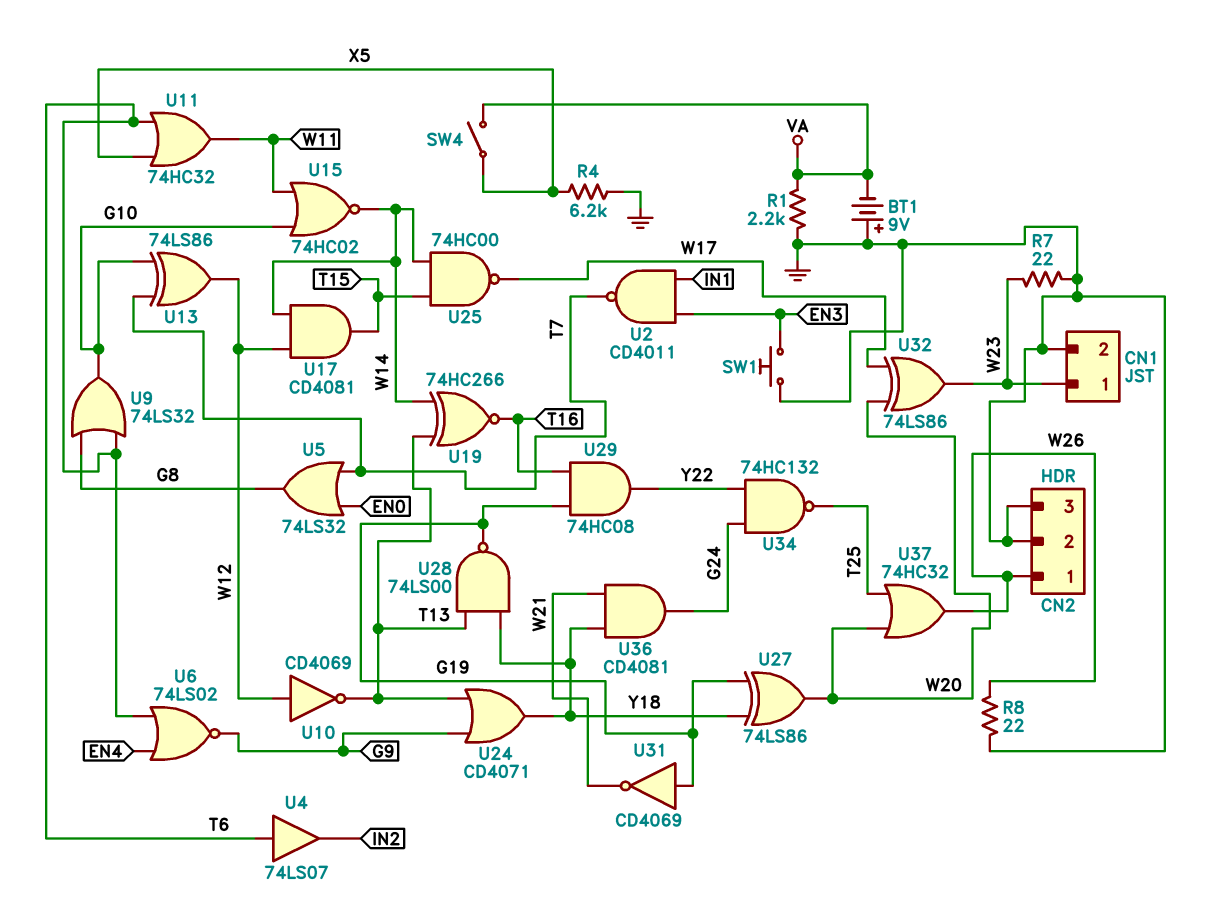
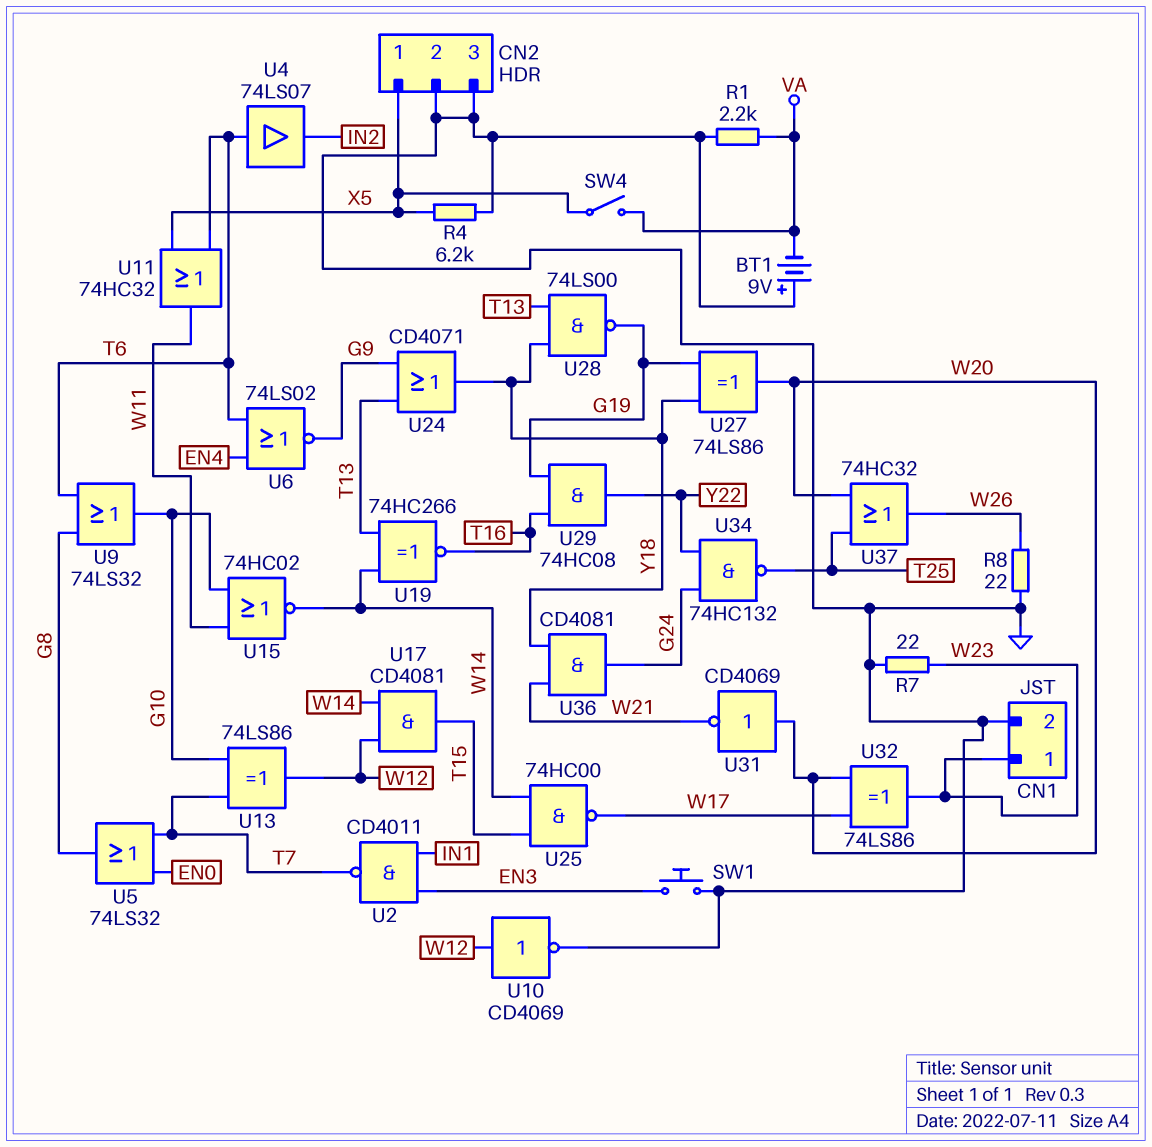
CN2 pin 1: W26 -> X5
U10: NOT CD4069 (in W12, out T13) -> NOT CD4069 (in W12, out GND)
U31: NOT CD4069 (in G19, out W21) -> NOT CD4069 (in W20, out W21)

